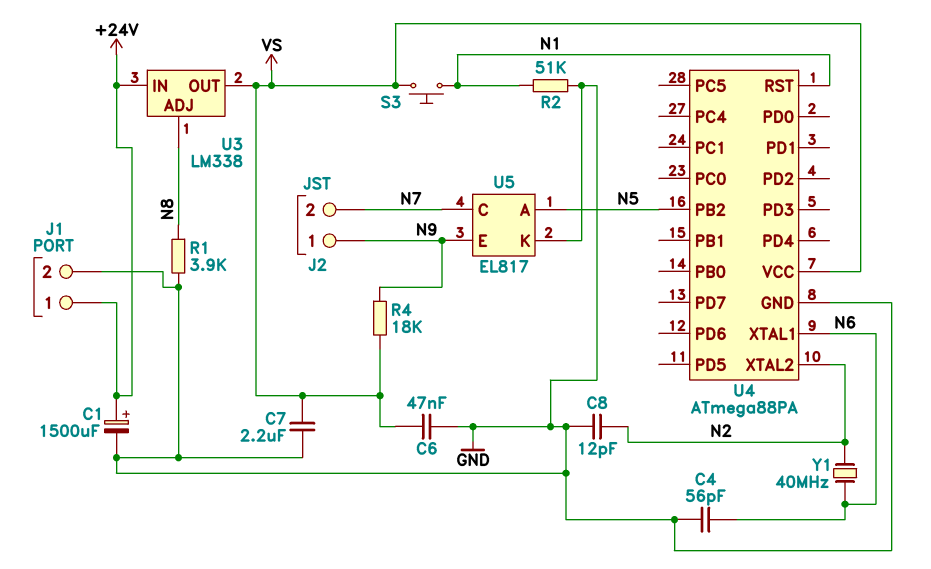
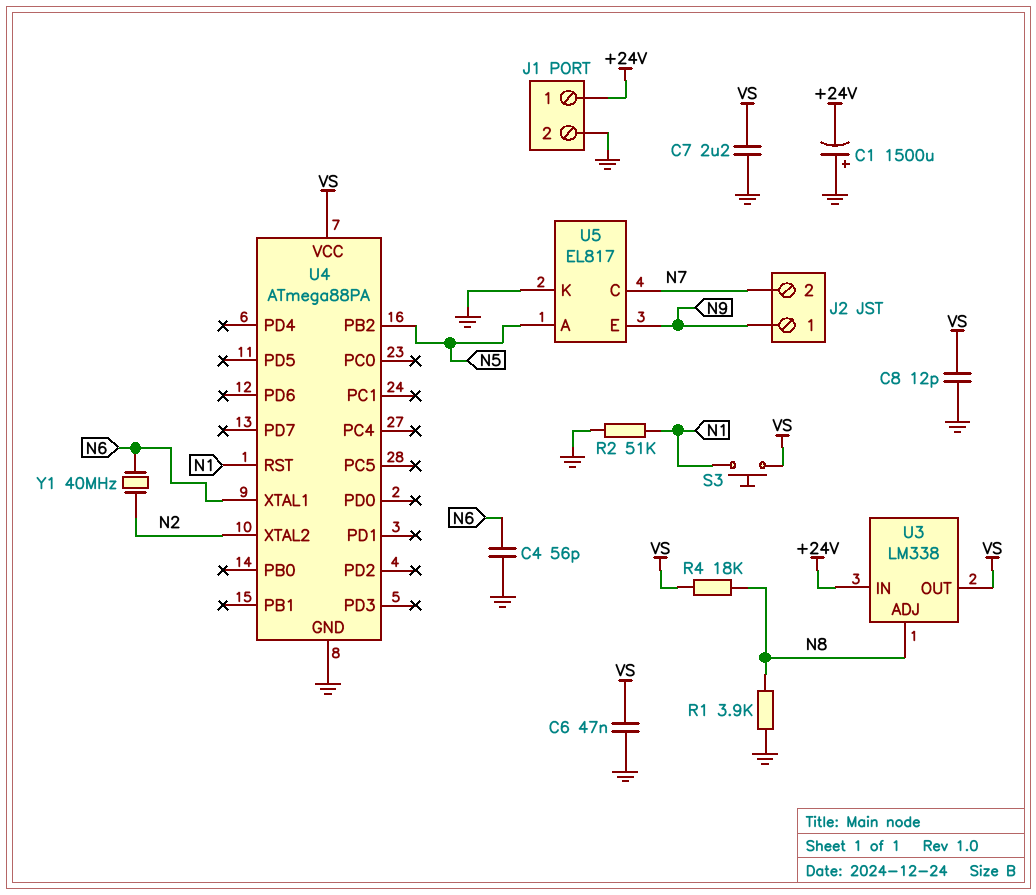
C1: 1500uF (plus +24V, minus GND) -> 1500uF (plus GND, minus +24V)
C8: 12pF (GND, N2) -> 12pF (GND, VS)
R4: 18k (N9, VS) -> 18k (N8, VS)

